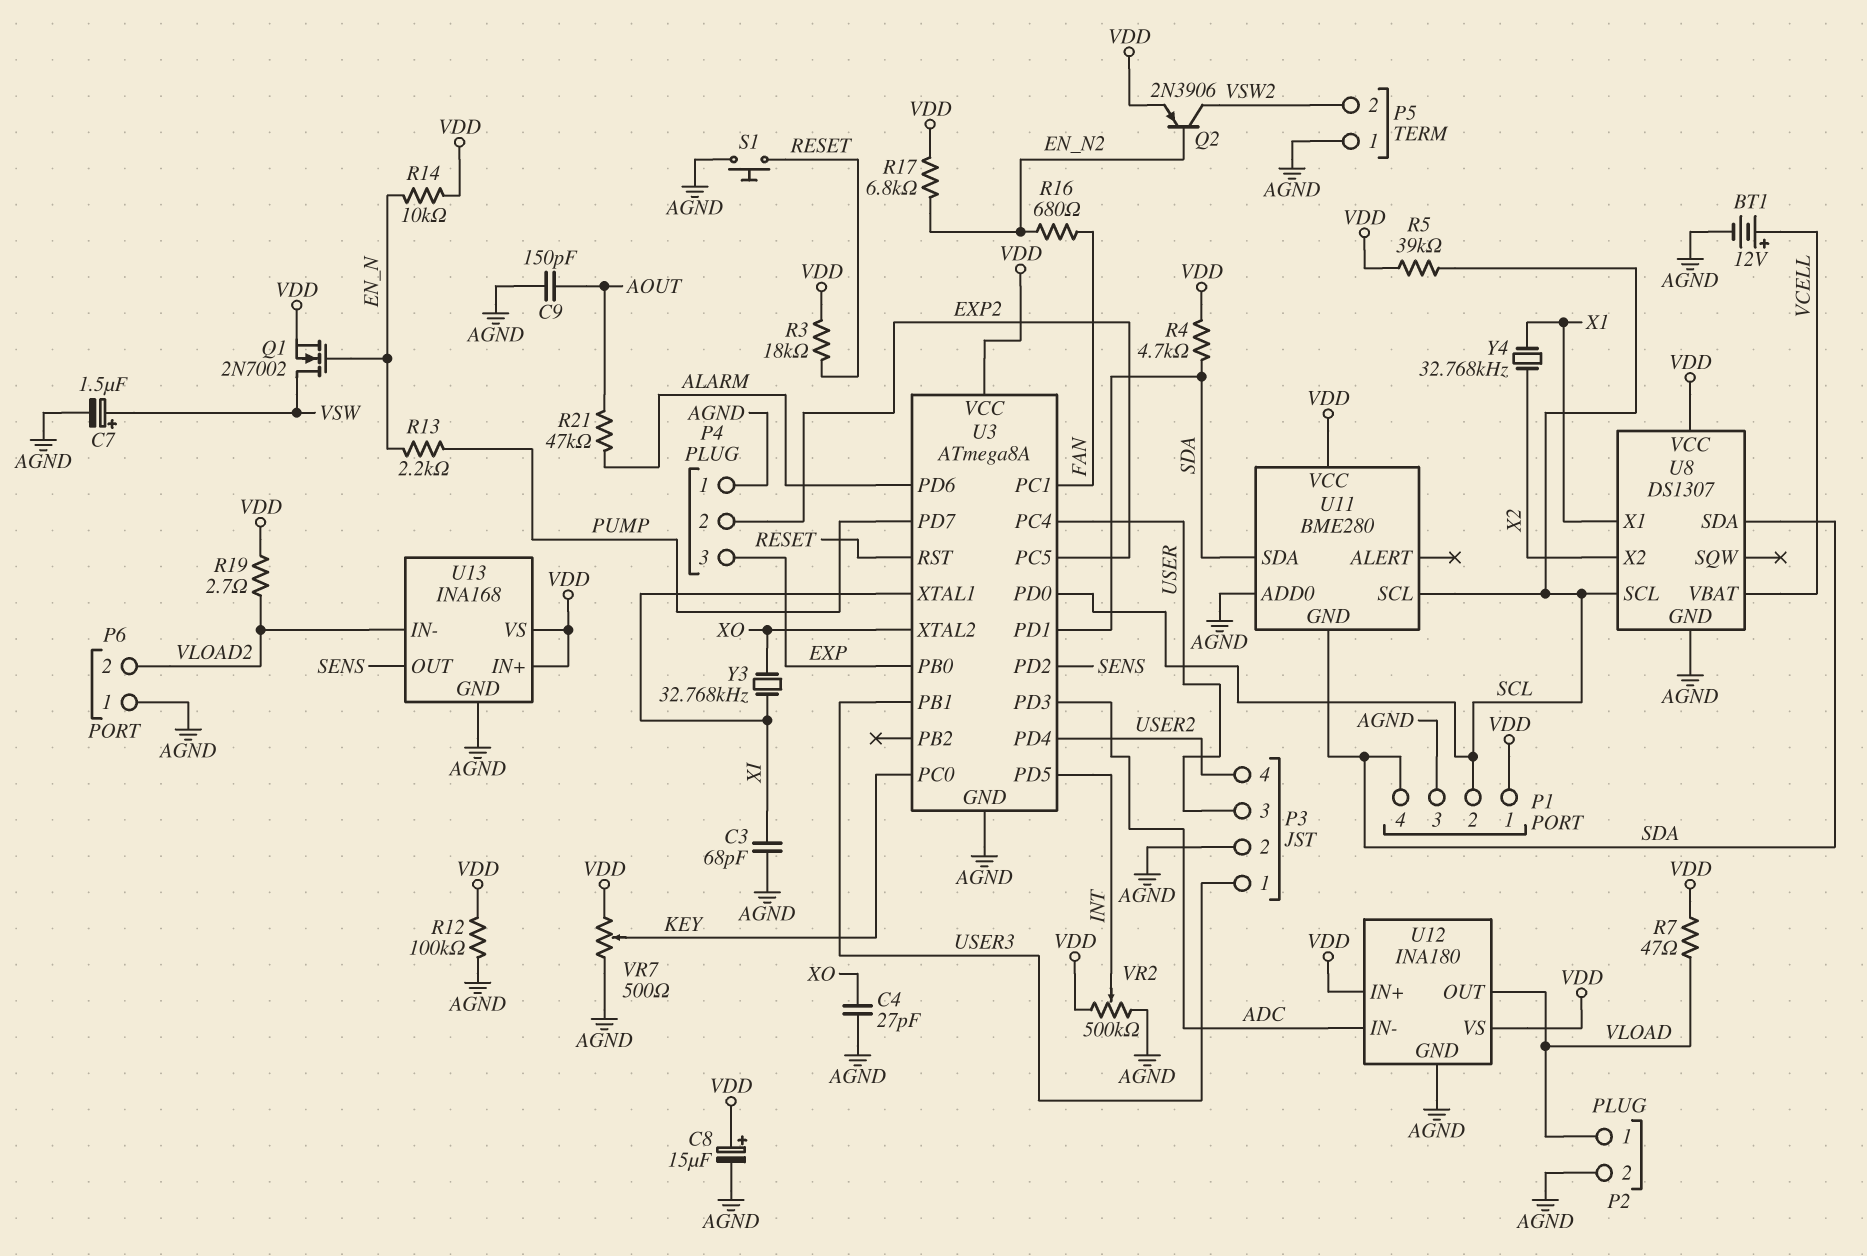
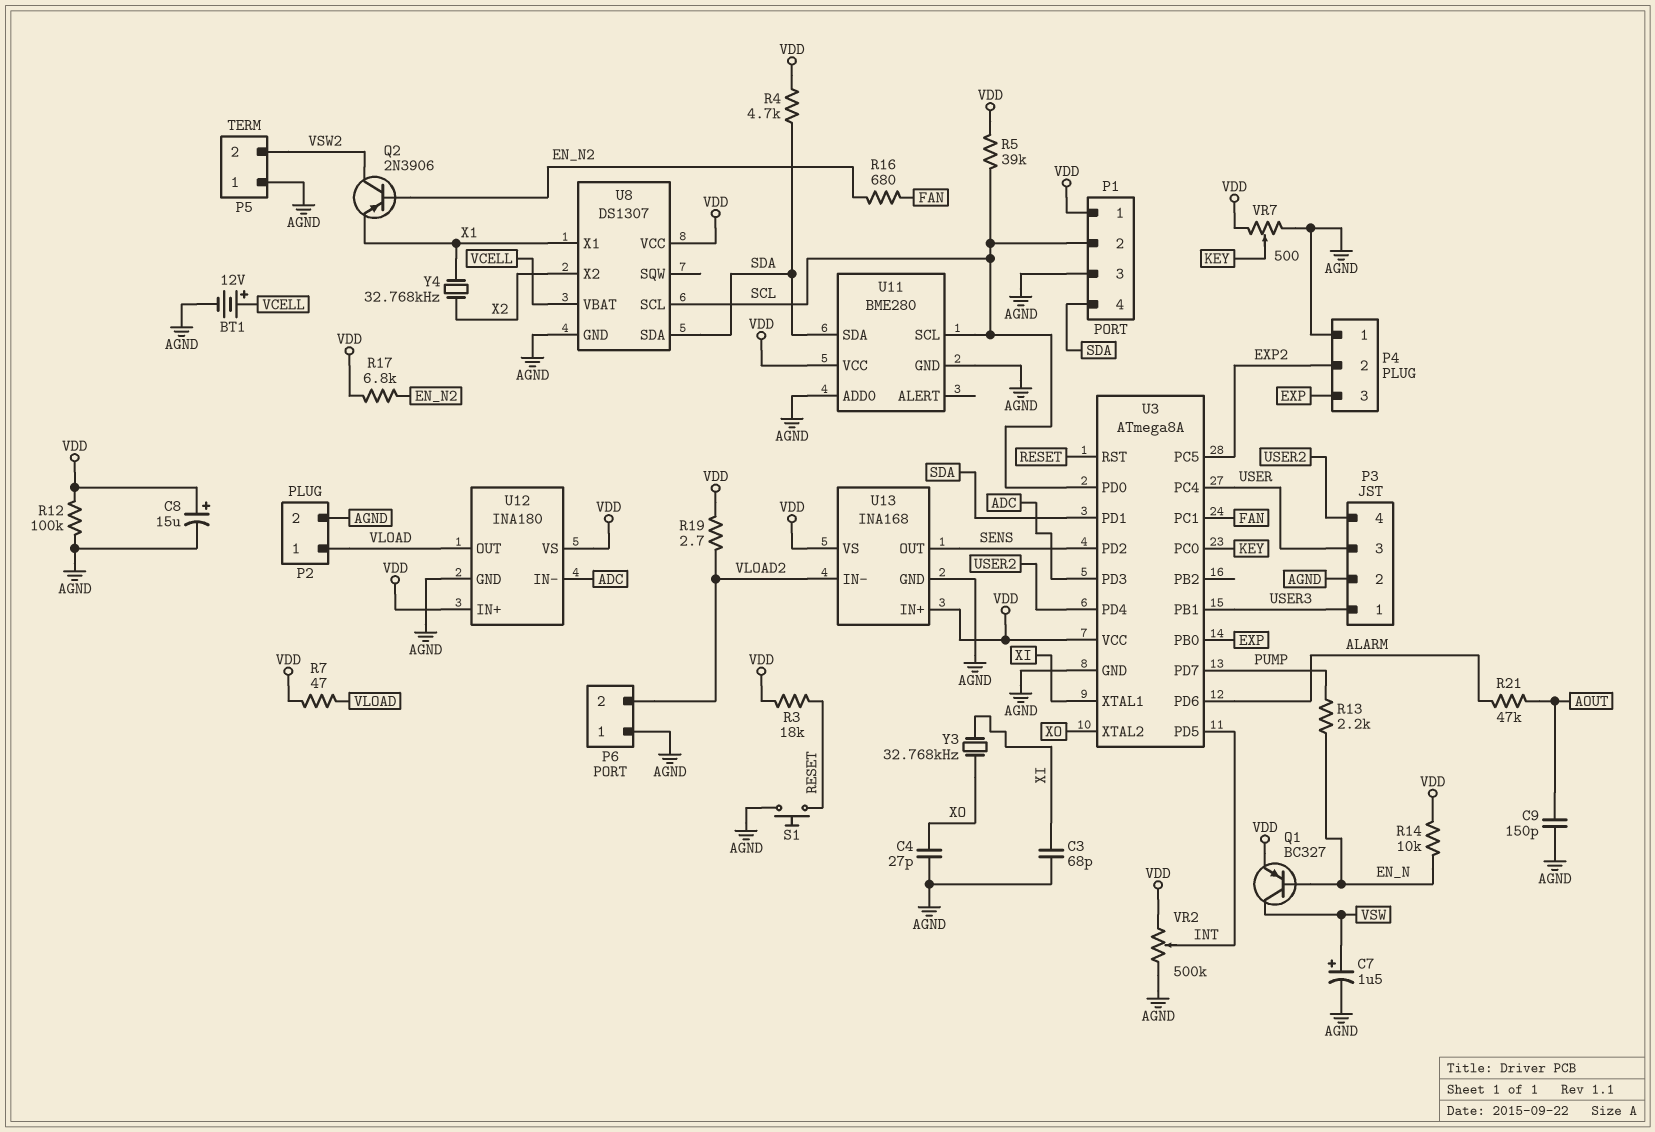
Q1: NMOS 2N7002 (G EN_N, D VSW, S VDD) -> PNP BC327 (B EN_N, C VSW, E VDD)
Q2: PNP 2N3906 (B EN_N2, C VSW2, E VDD) -> PNP 2N3906 (B EN_N2, C VSW2, E X1)
U11 pin GND: SDA -> AGND

